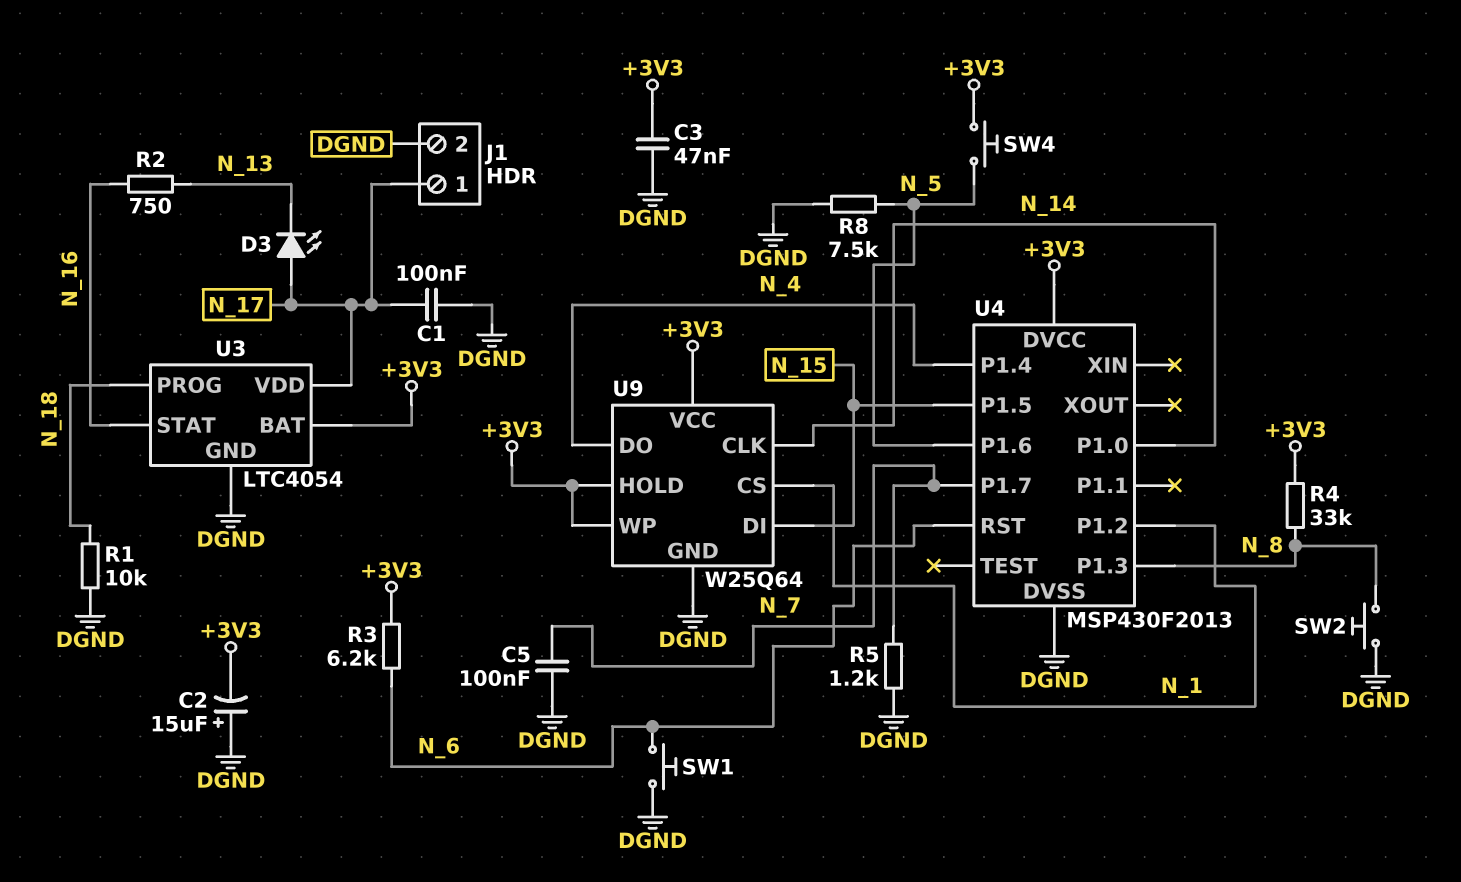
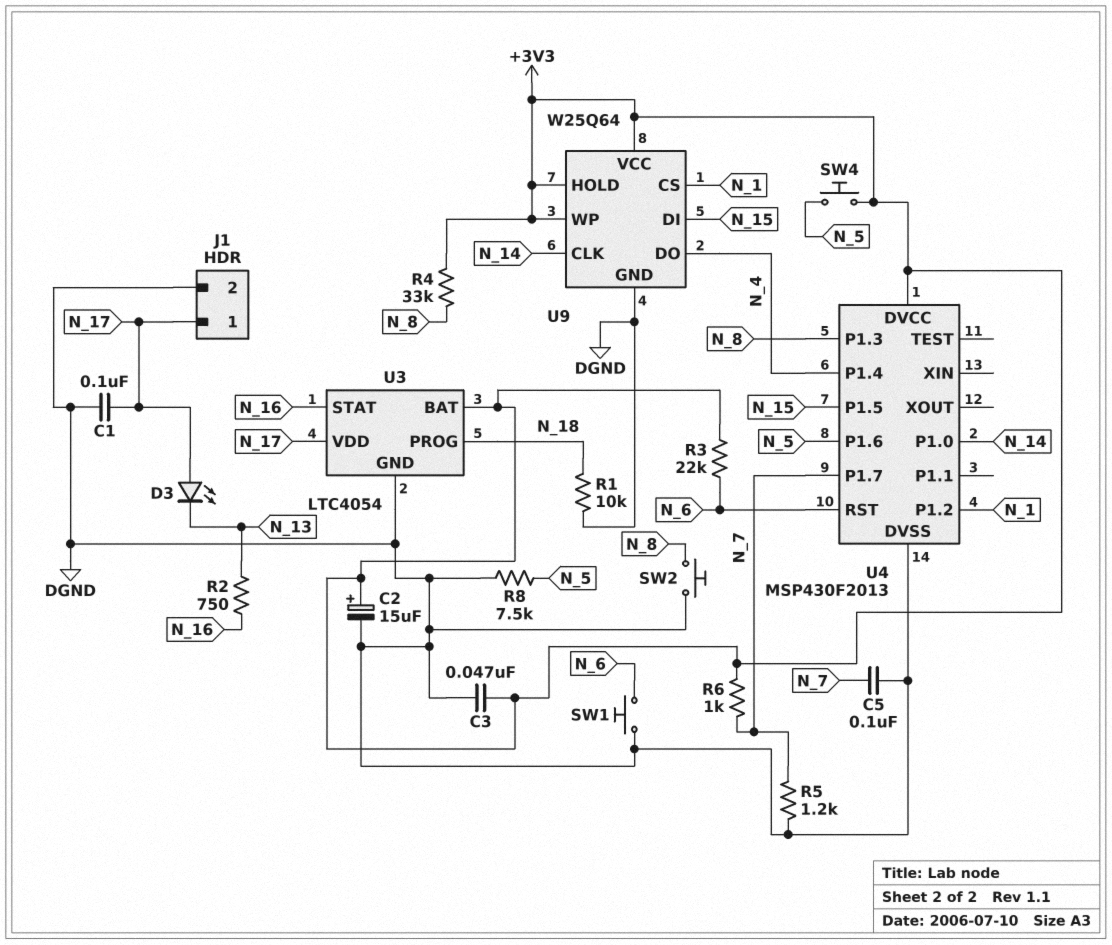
C2: 15uF (plus DGND, minus +3V3) -> 15uF (plus +3V3, minus DGND)
R3: 6.2k (+3V3, N_6) -> 22k (+3V3, N_6)
R6: none -> 1k (+3V3, N_7)

